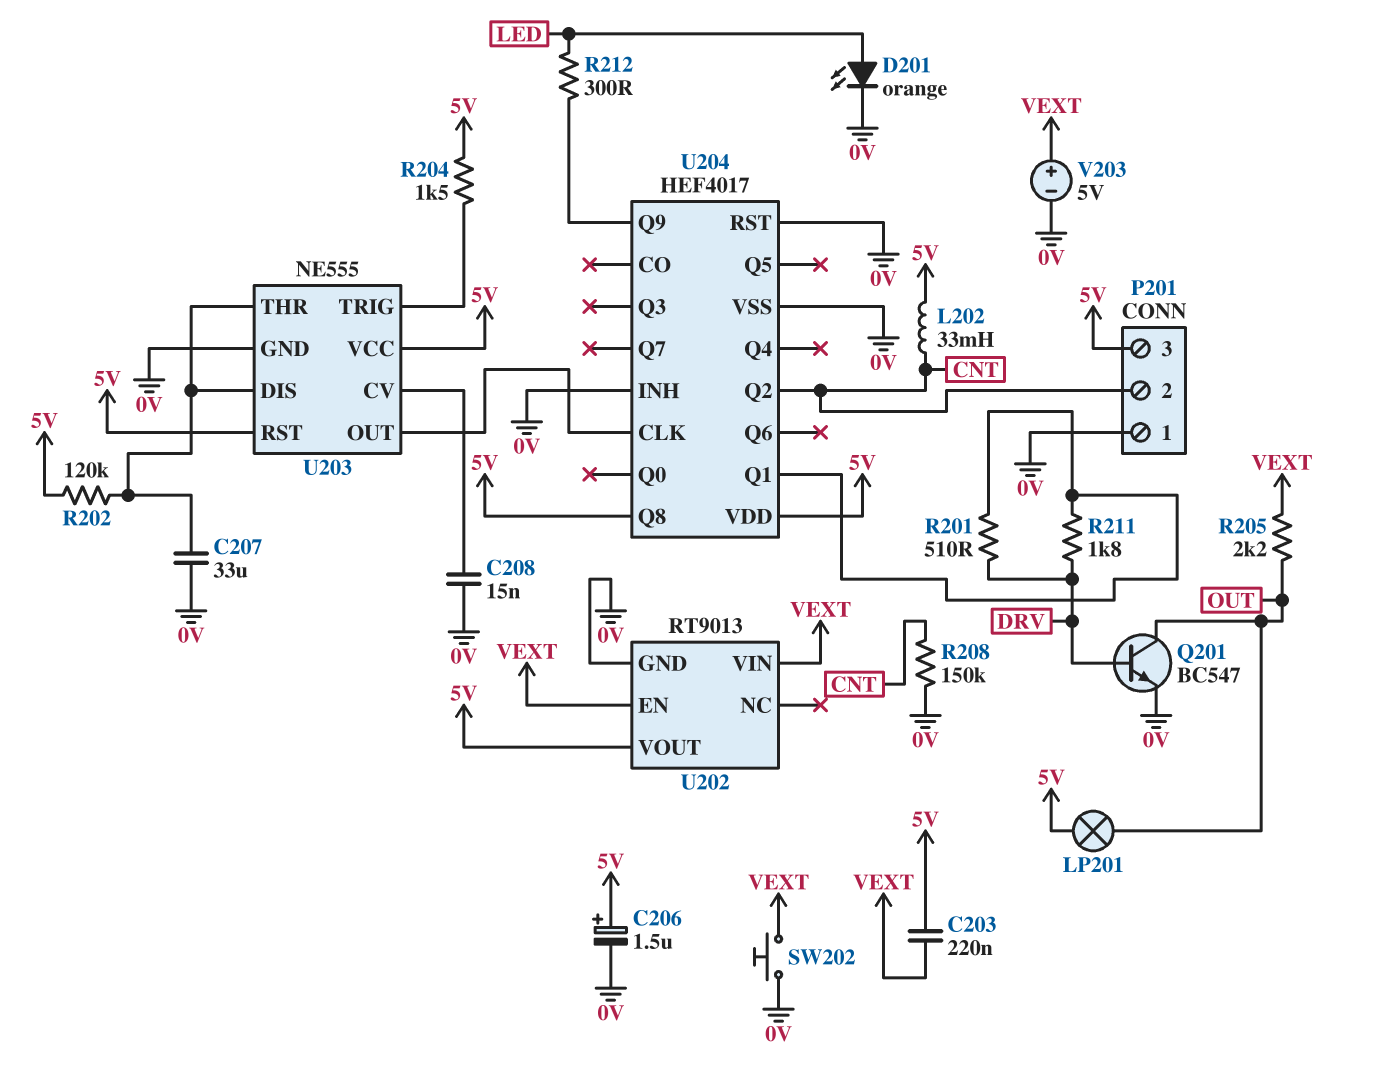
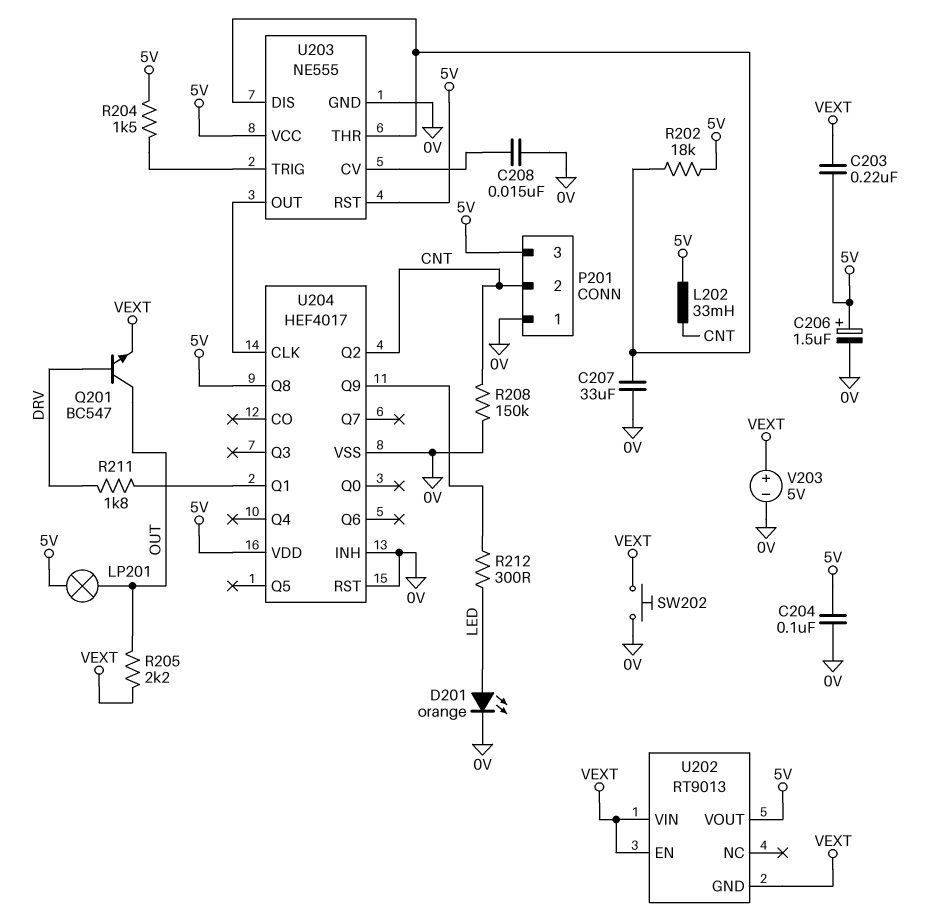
C204: none -> 100nF (0V, 5V)
Q201: NPN BC547 (B DRV, C OUT, E 0V) -> NPN BC547 (B DRV, C OUT, E VEXT)
R201: 510 (DRV, U204/Q1) -> none
R202: 120k (5V, U203/DIS) -> 18k (5V, U203/DIS)
U202 pin GND: 0V -> VEXT

